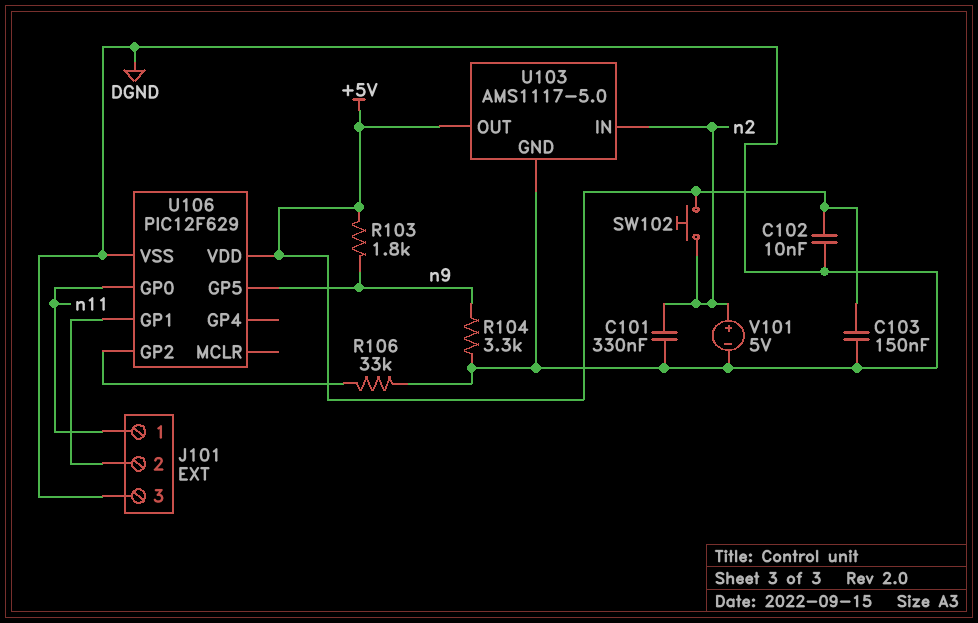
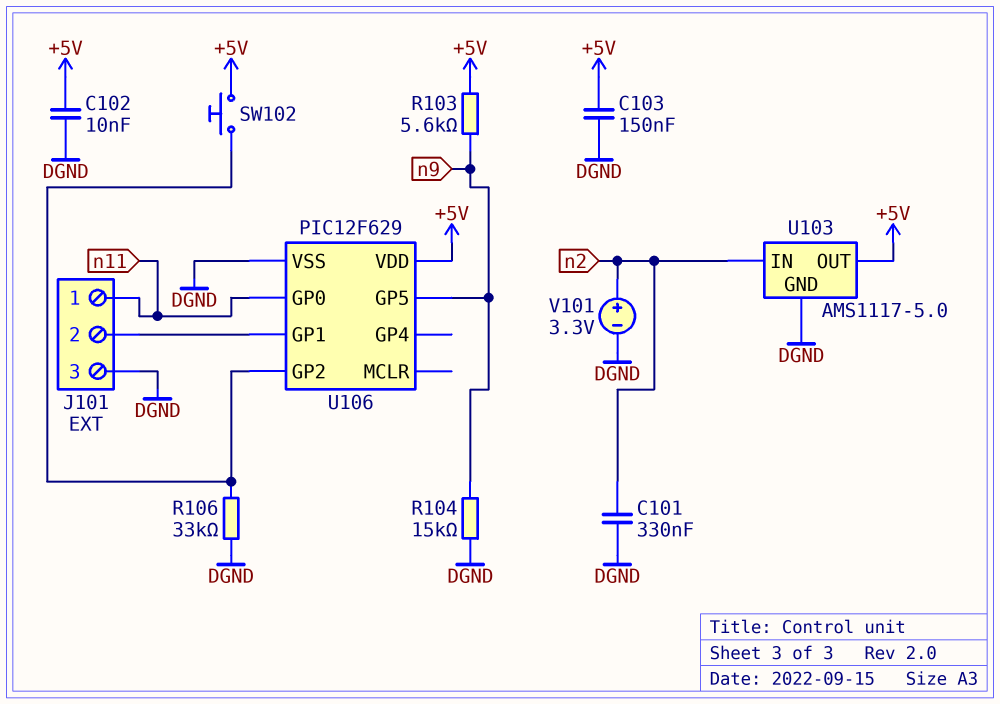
R103: 1.8k (+5V, n9) -> 5.6k (+5V, n9)
R104: 3.3k (DGND, n9) -> 15k (DGND, n9)
SW102: button (+5V, n2) -> button (+5V, U106/GP2)
V101: 5V (plus n2, minus DGND) -> 3.3V (plus n2, minus DGND)

